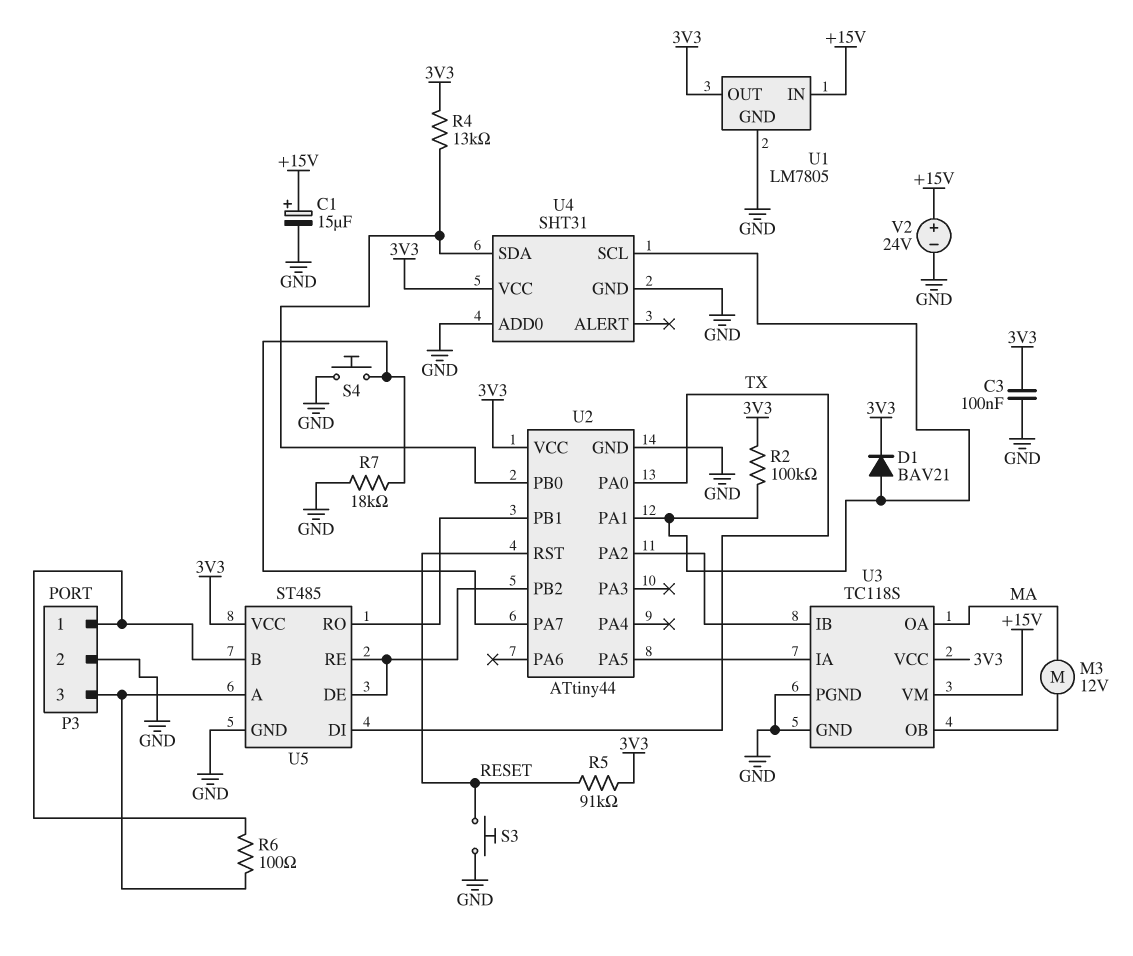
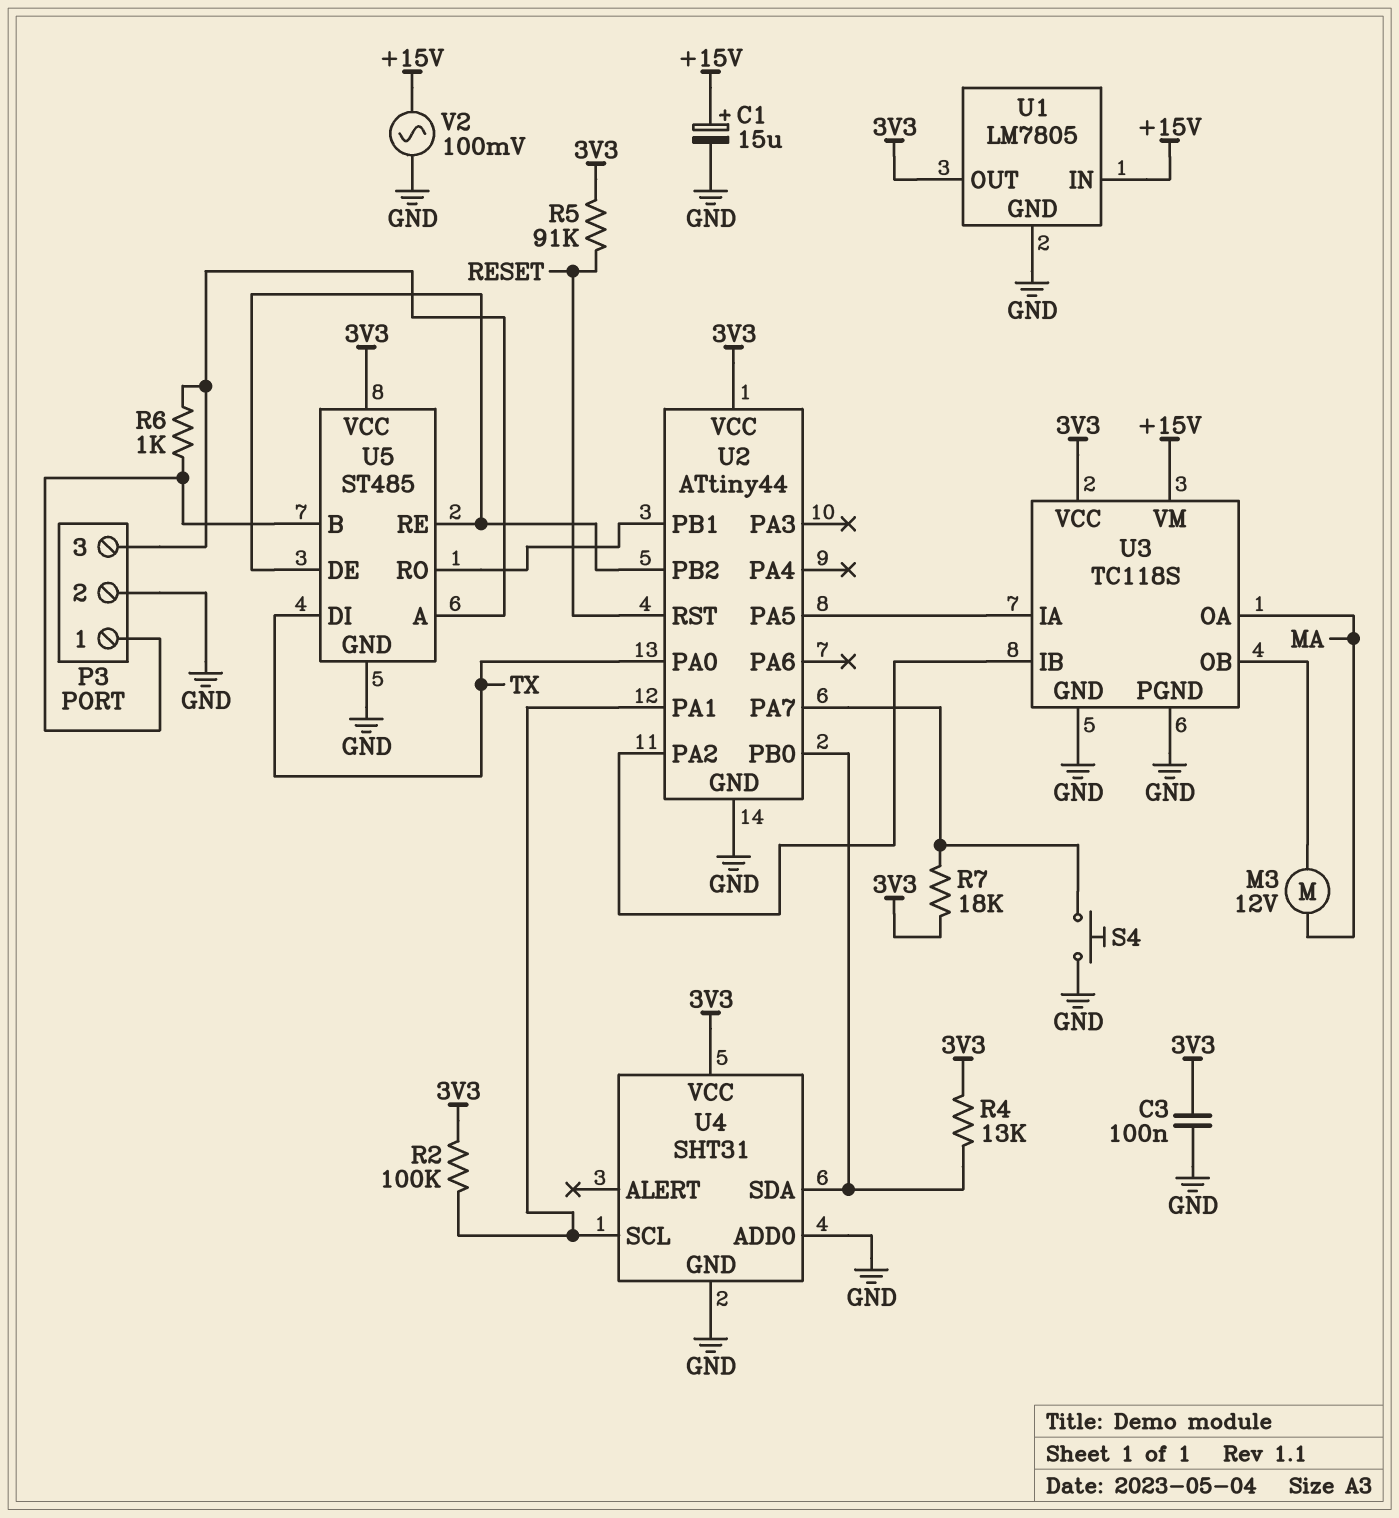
D1: diode BAV21 (A U2/PA1, K 3V3) -> none
R6: 100 (P3/1, P3/3) -> 1k (P3/1, P3/3)
R7: 18k (GND, U2/PA7) -> 18k (3V3, U2/PA7)
S3: button (GND, RESET) -> none
V2: 24V (plus +15V, minus GND) -> AC 100mV (+15V, GND)

